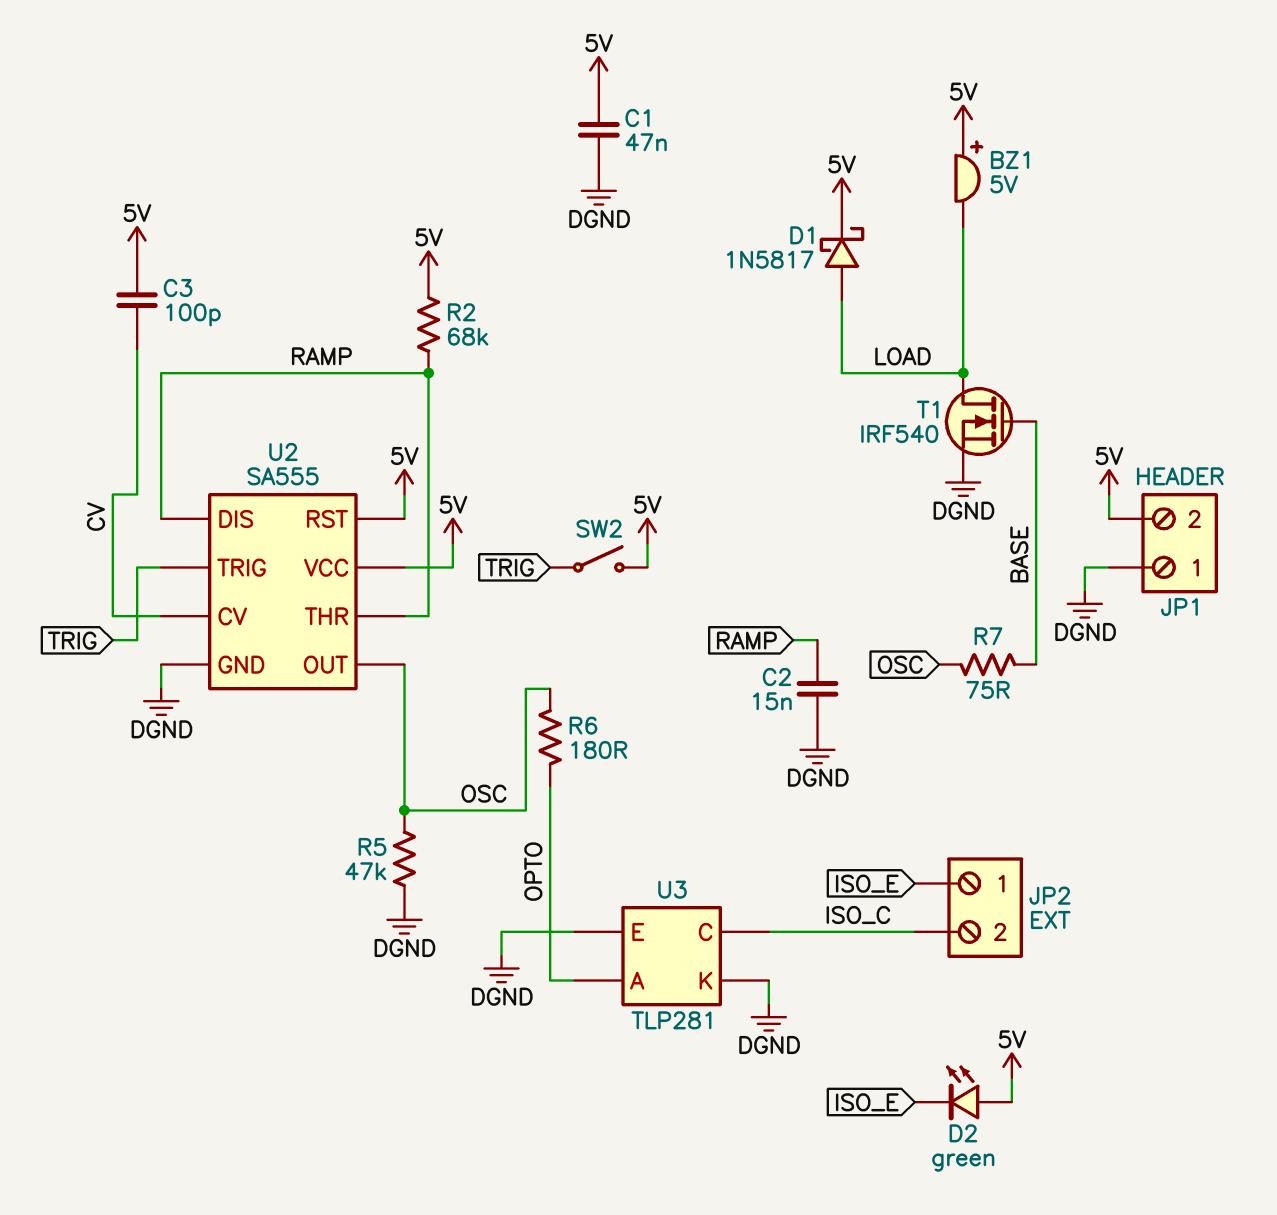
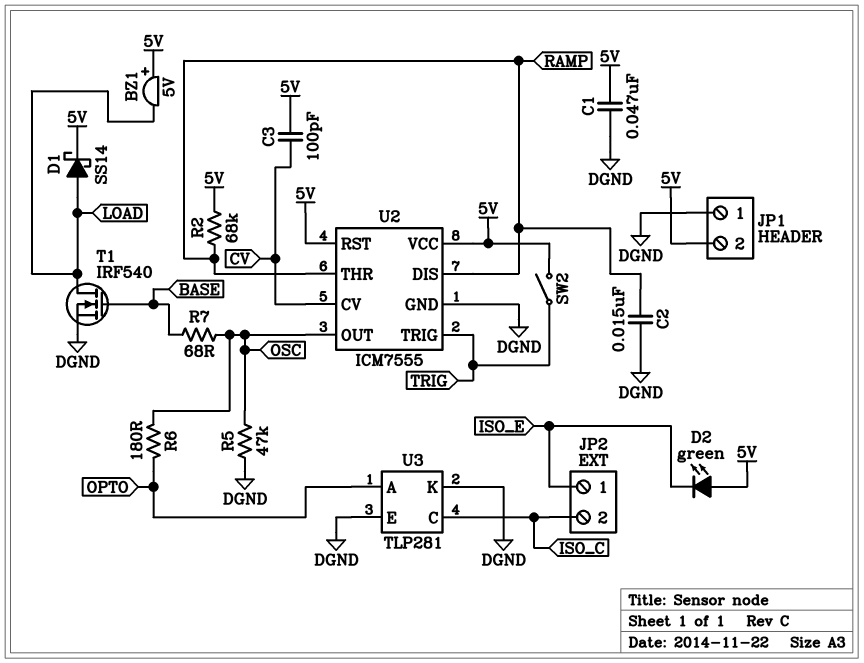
D1: schottky 1N5817 (A LOAD, K 5V) -> schottky SS14 (A LOAD, K 5V)
R7: 75 (BASE, OSC) -> 68 (BASE, OSC)
U2: SA555 -> ICM7555

